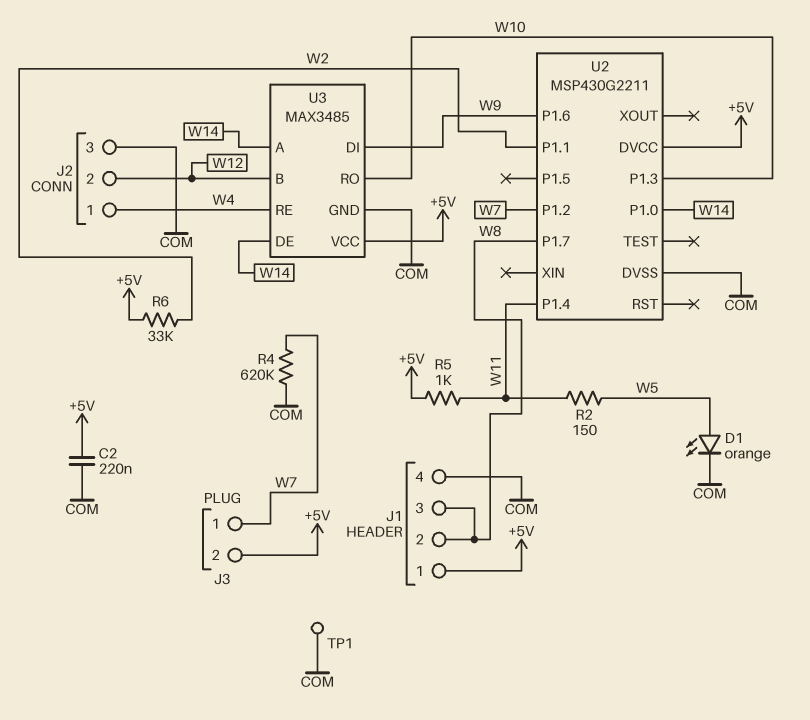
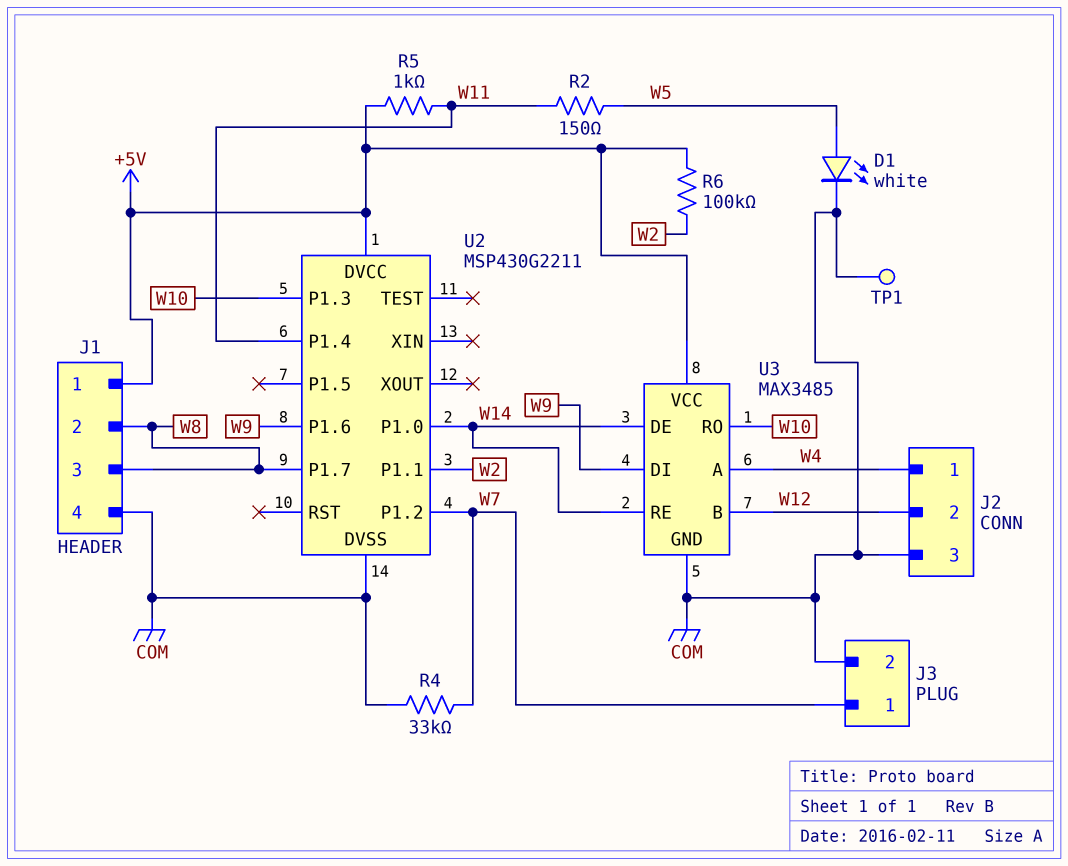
C2: 220nF (+5V, COM) -> none
D1: LED orange (A W5, K COM) -> LED white (A W5, K COM)
J3 pin 2: +5V -> COM
R4: 620k (COM, W7) -> 33k (COM, W7)
R6: 33k (+5V, W2) -> 100k (+5V, W2)
U3 pin A: W14 -> W4
U3 pin RE: W4 -> W14

